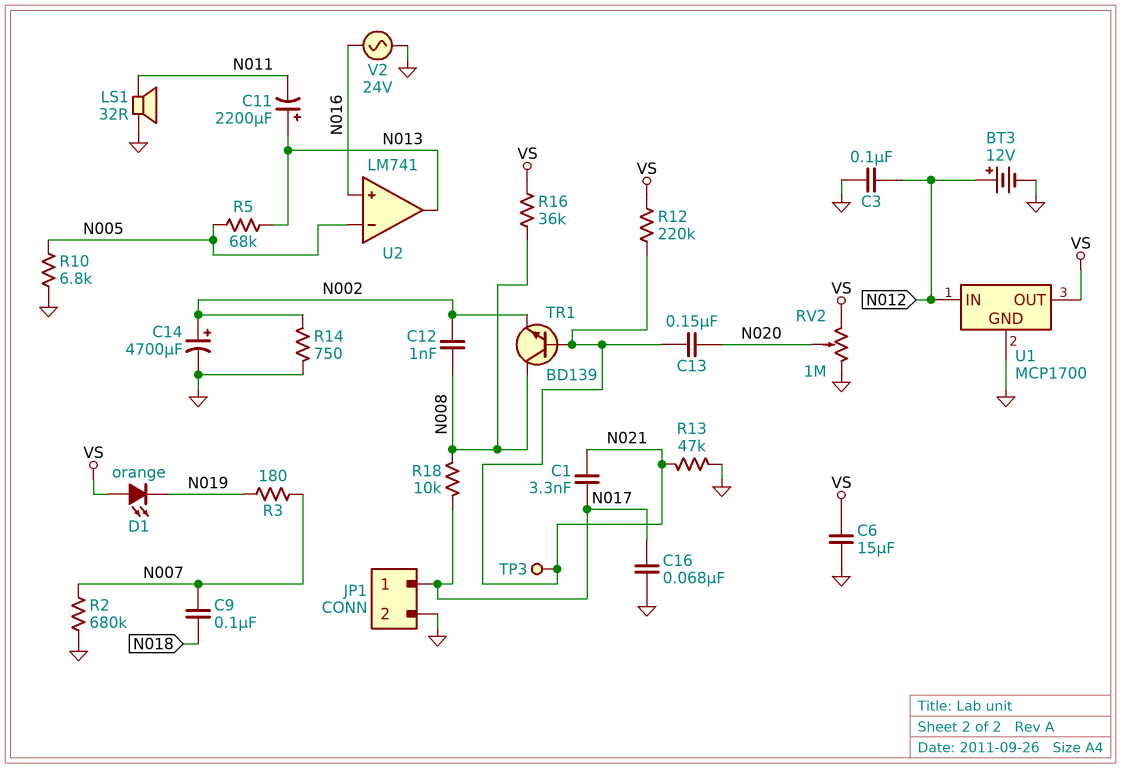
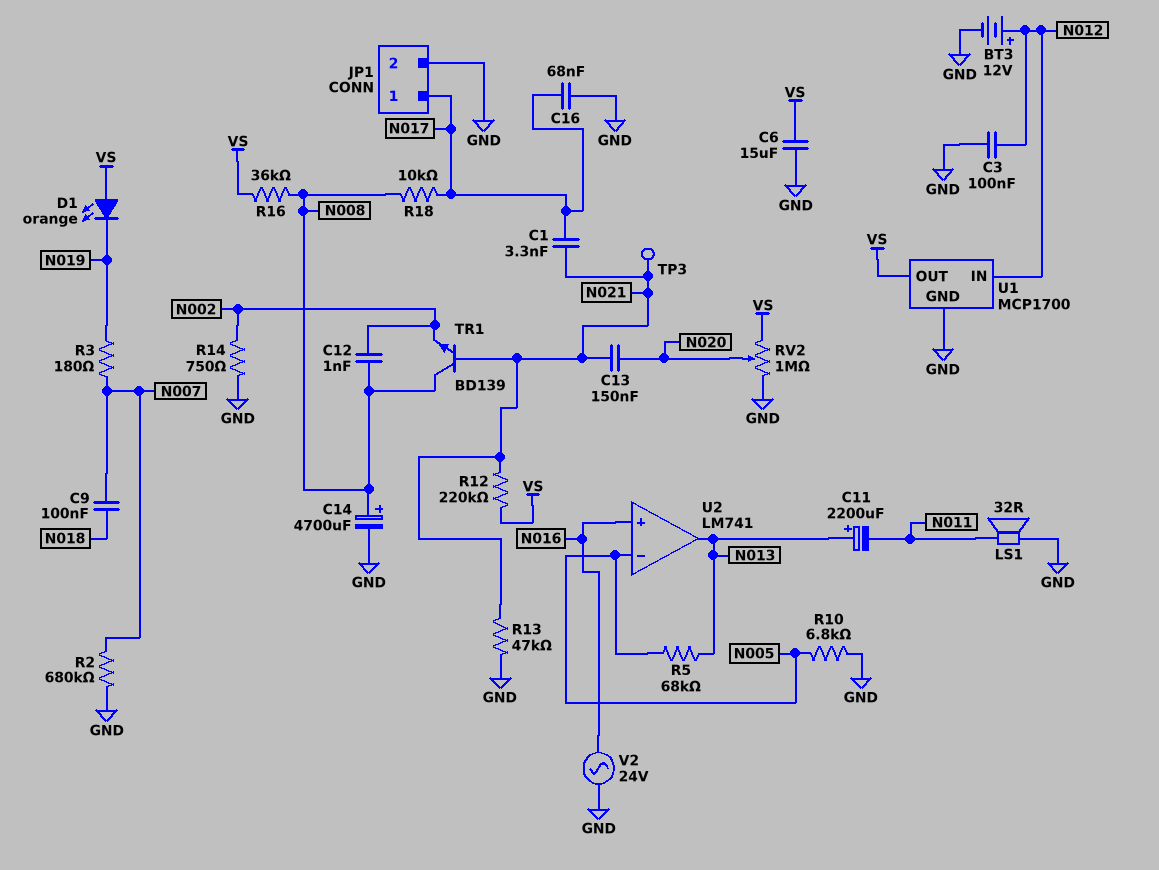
C14: 4700uF (plus N002, minus GND) -> 4700uF (plus N008, minus GND)

